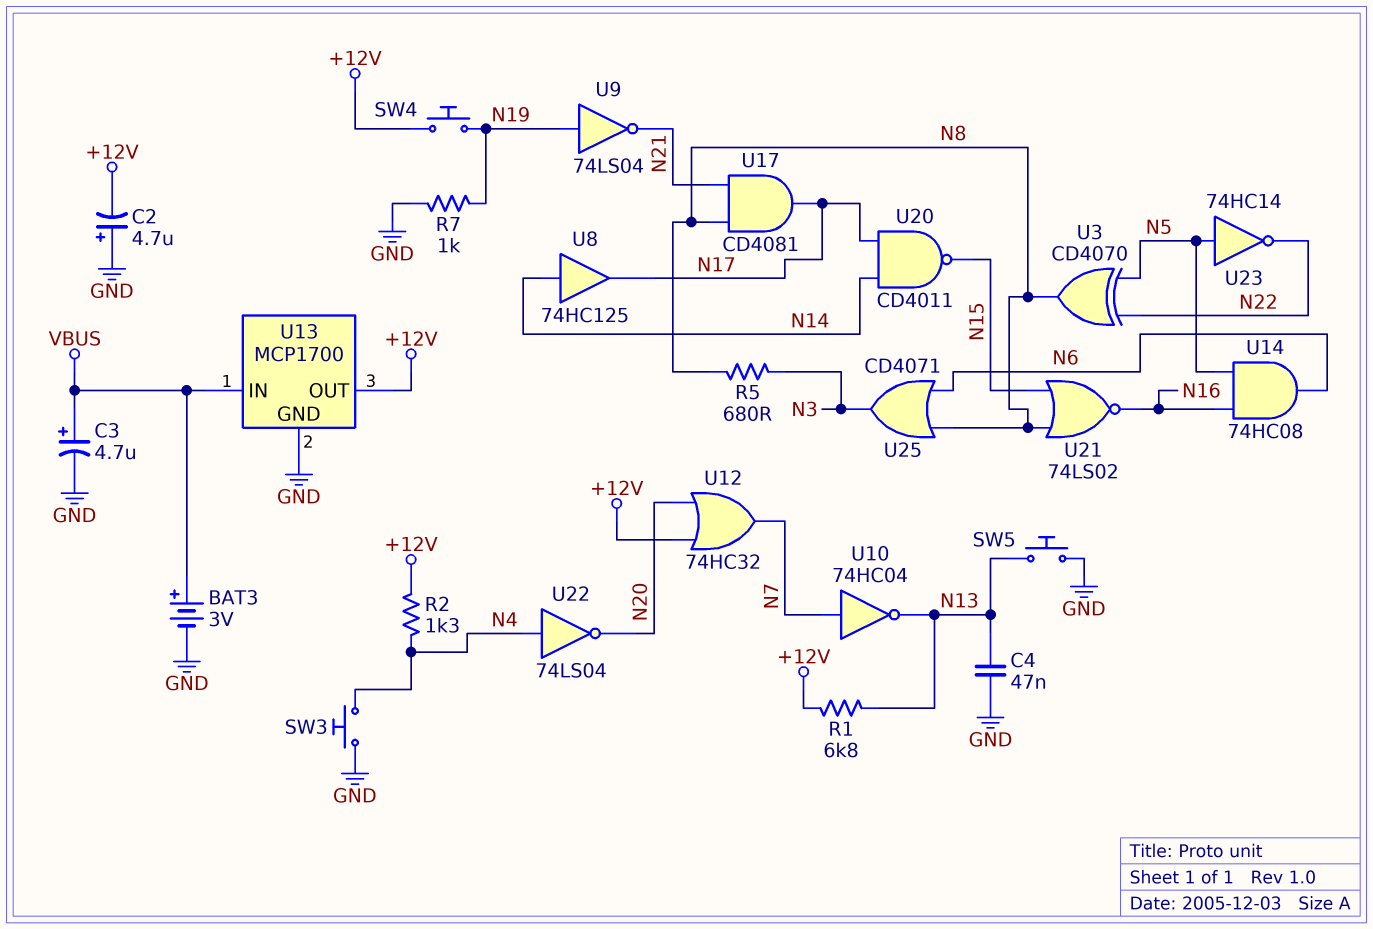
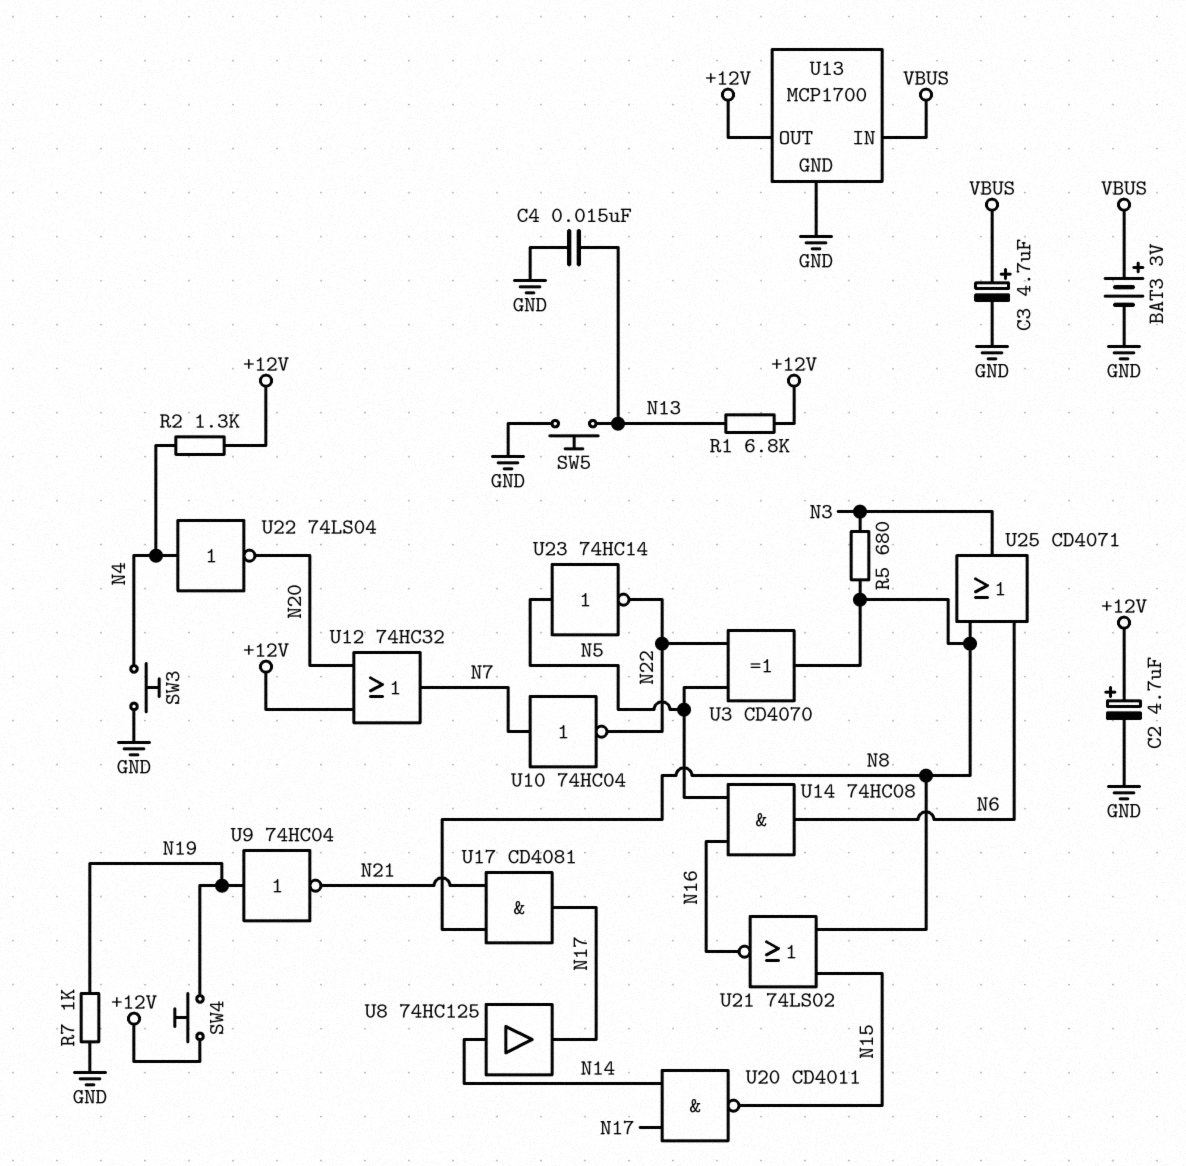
C2: 4.7uF (plus GND, minus +12V) -> 4.7uF (plus +12V, minus GND)
C4: 47nF (GND, N13) -> 15nF (GND, N13)
U9: NOT 74LS04 (in N19, out N21) -> NOT 74HC04 (in N19, out N21)
U10: NOT 74HC04 (in N7, out N13) -> NOT 74HC04 (in N7, out N22)

